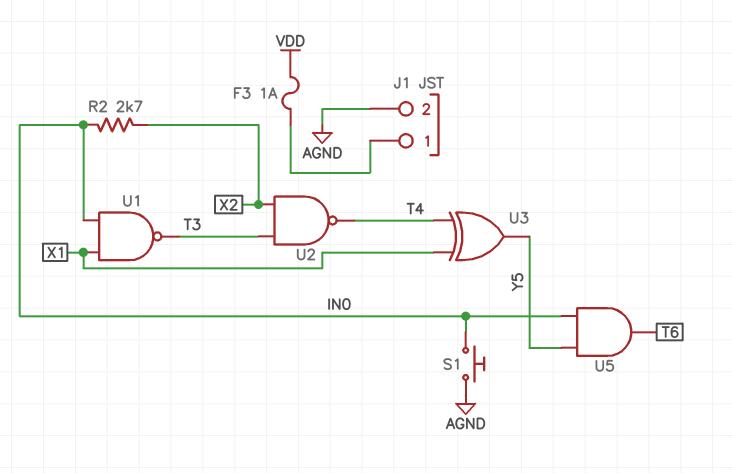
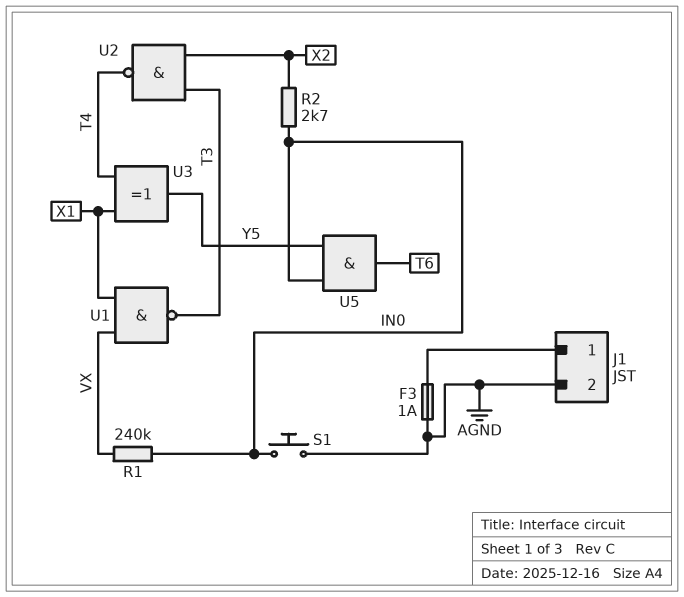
F3: 1A (J1/1, VDD) -> 1A (AGND, J1/1)
R1: none -> 240k (IN0, VX)
U1: NAND (in IN0, in X1, out T3) -> NAND (in VX, in X1, out T3)

